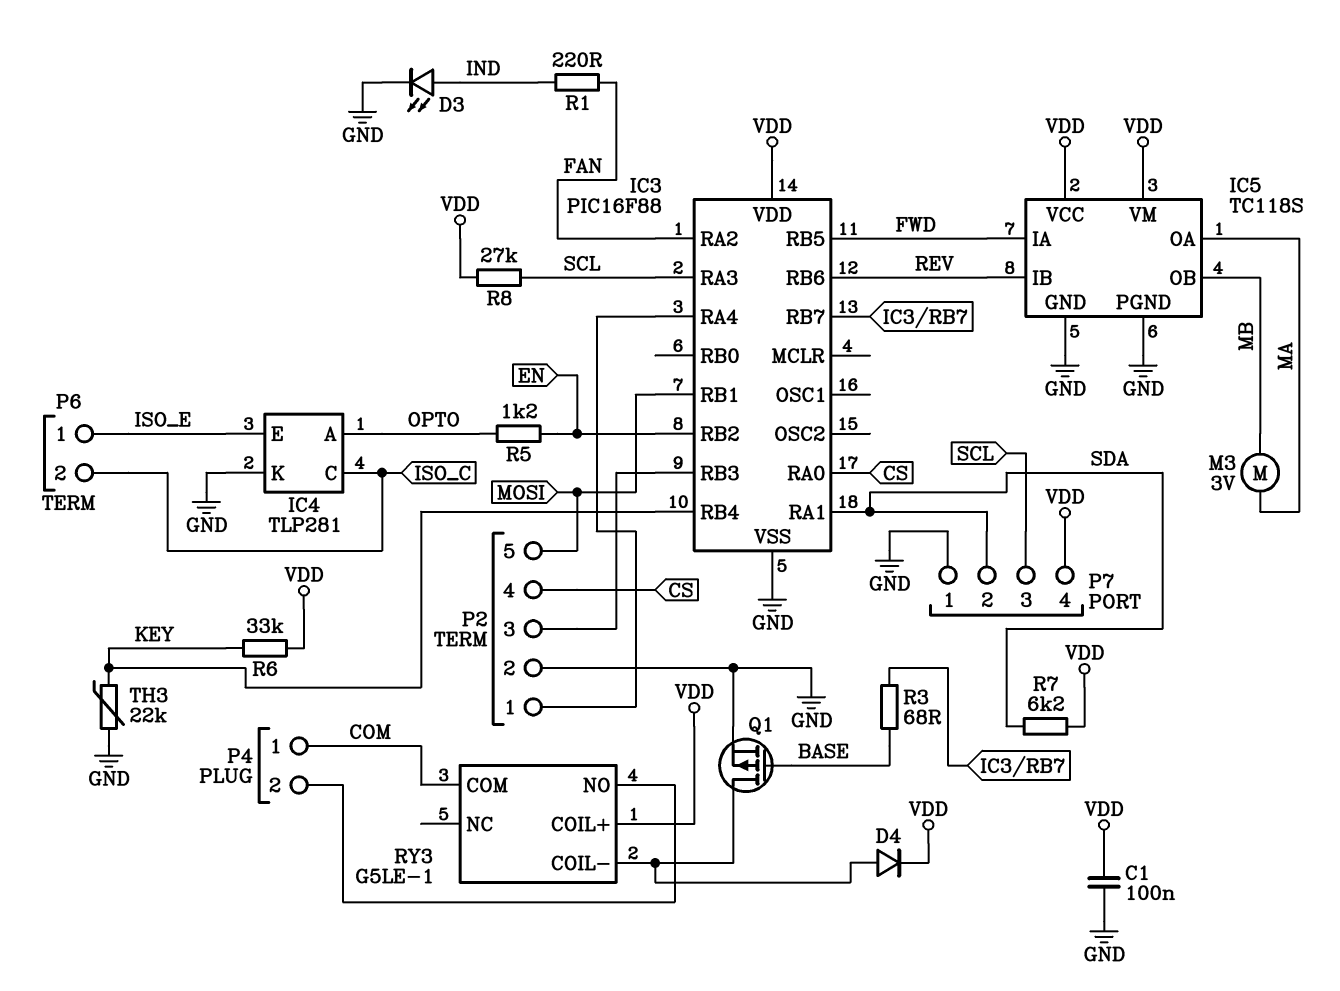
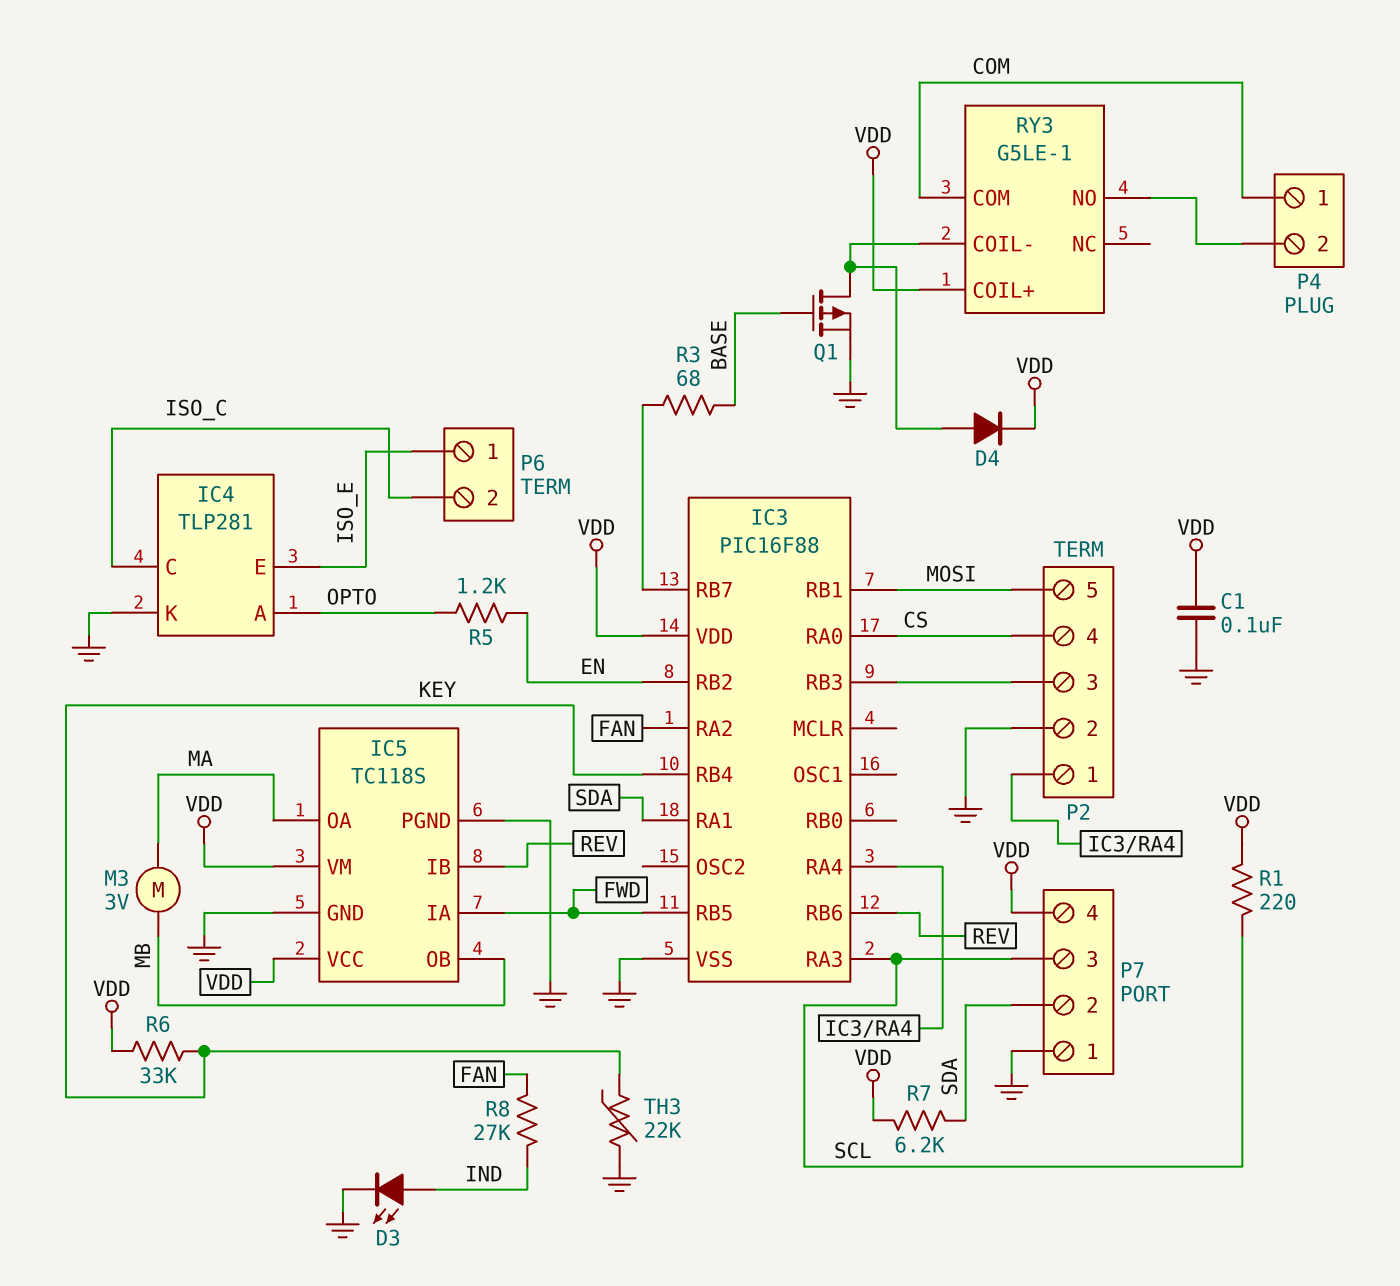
R1: 220 (FAN, IND) -> 220 (SCL, VDD)
R8: 27k (SCL, VDD) -> 27k (FAN, IND)

